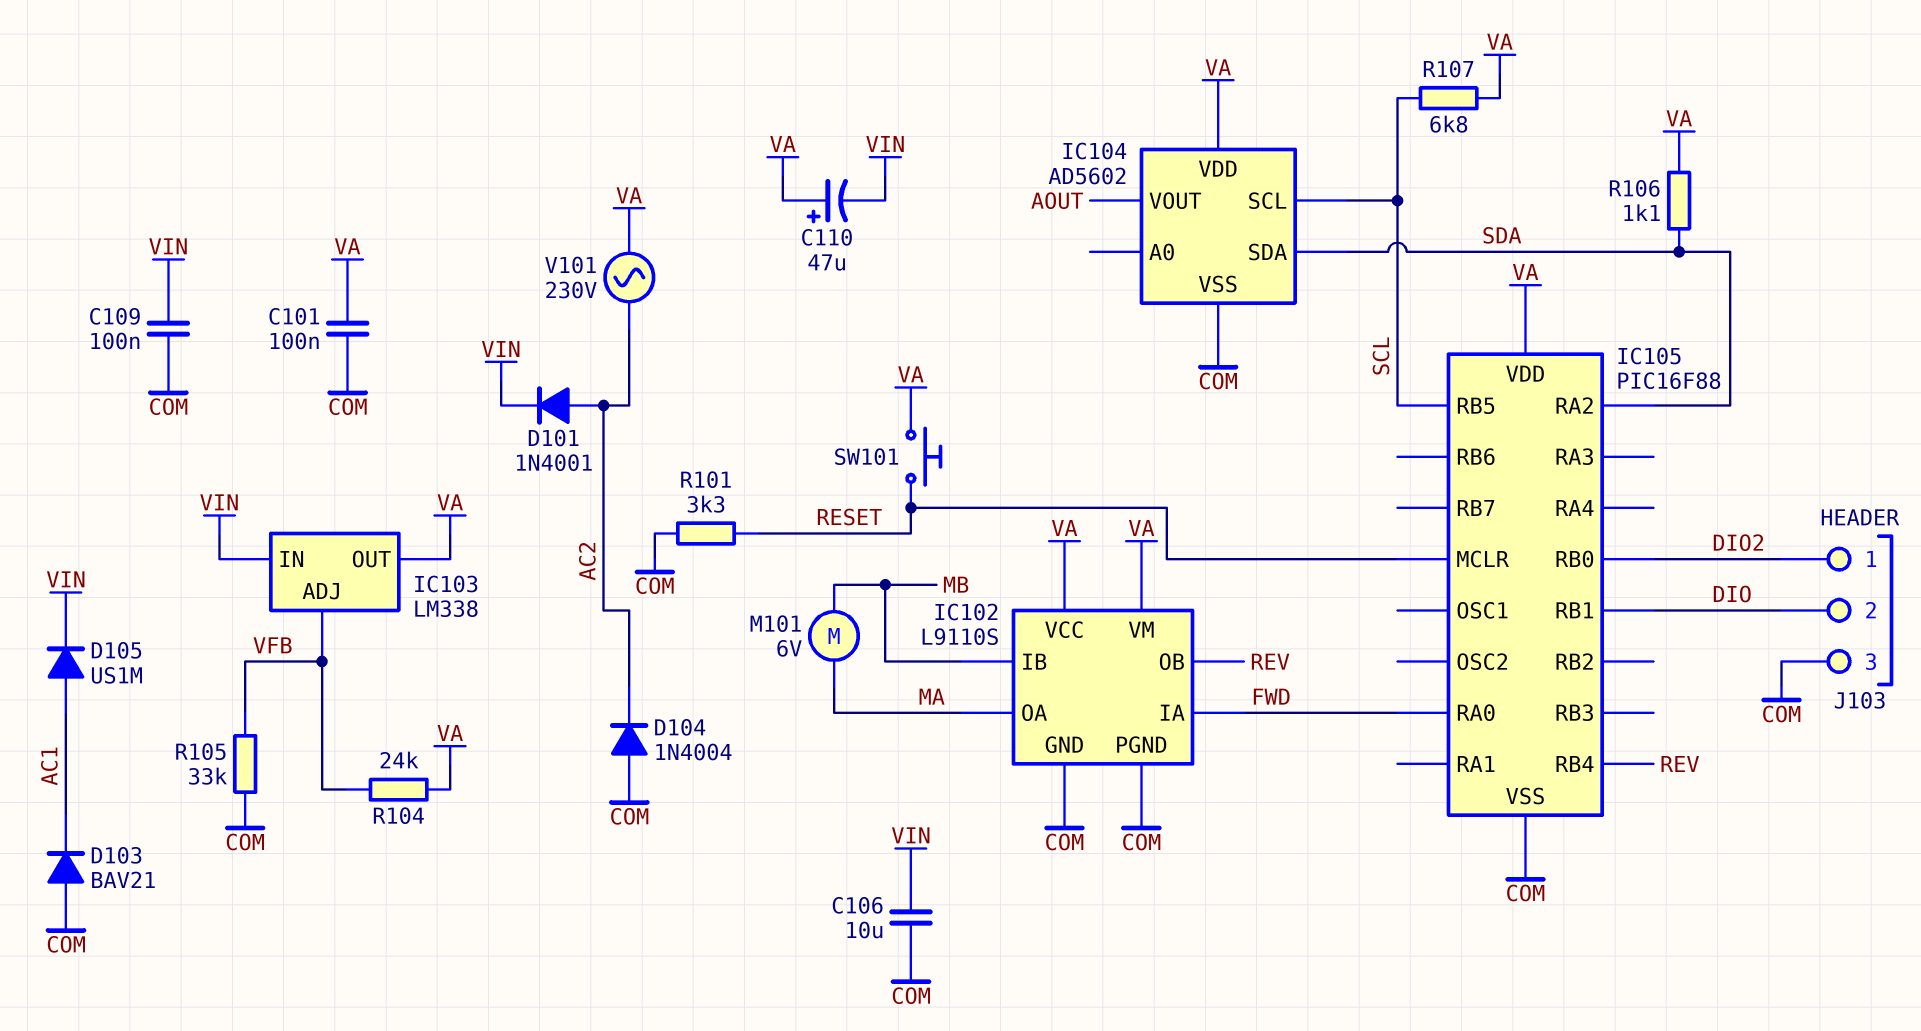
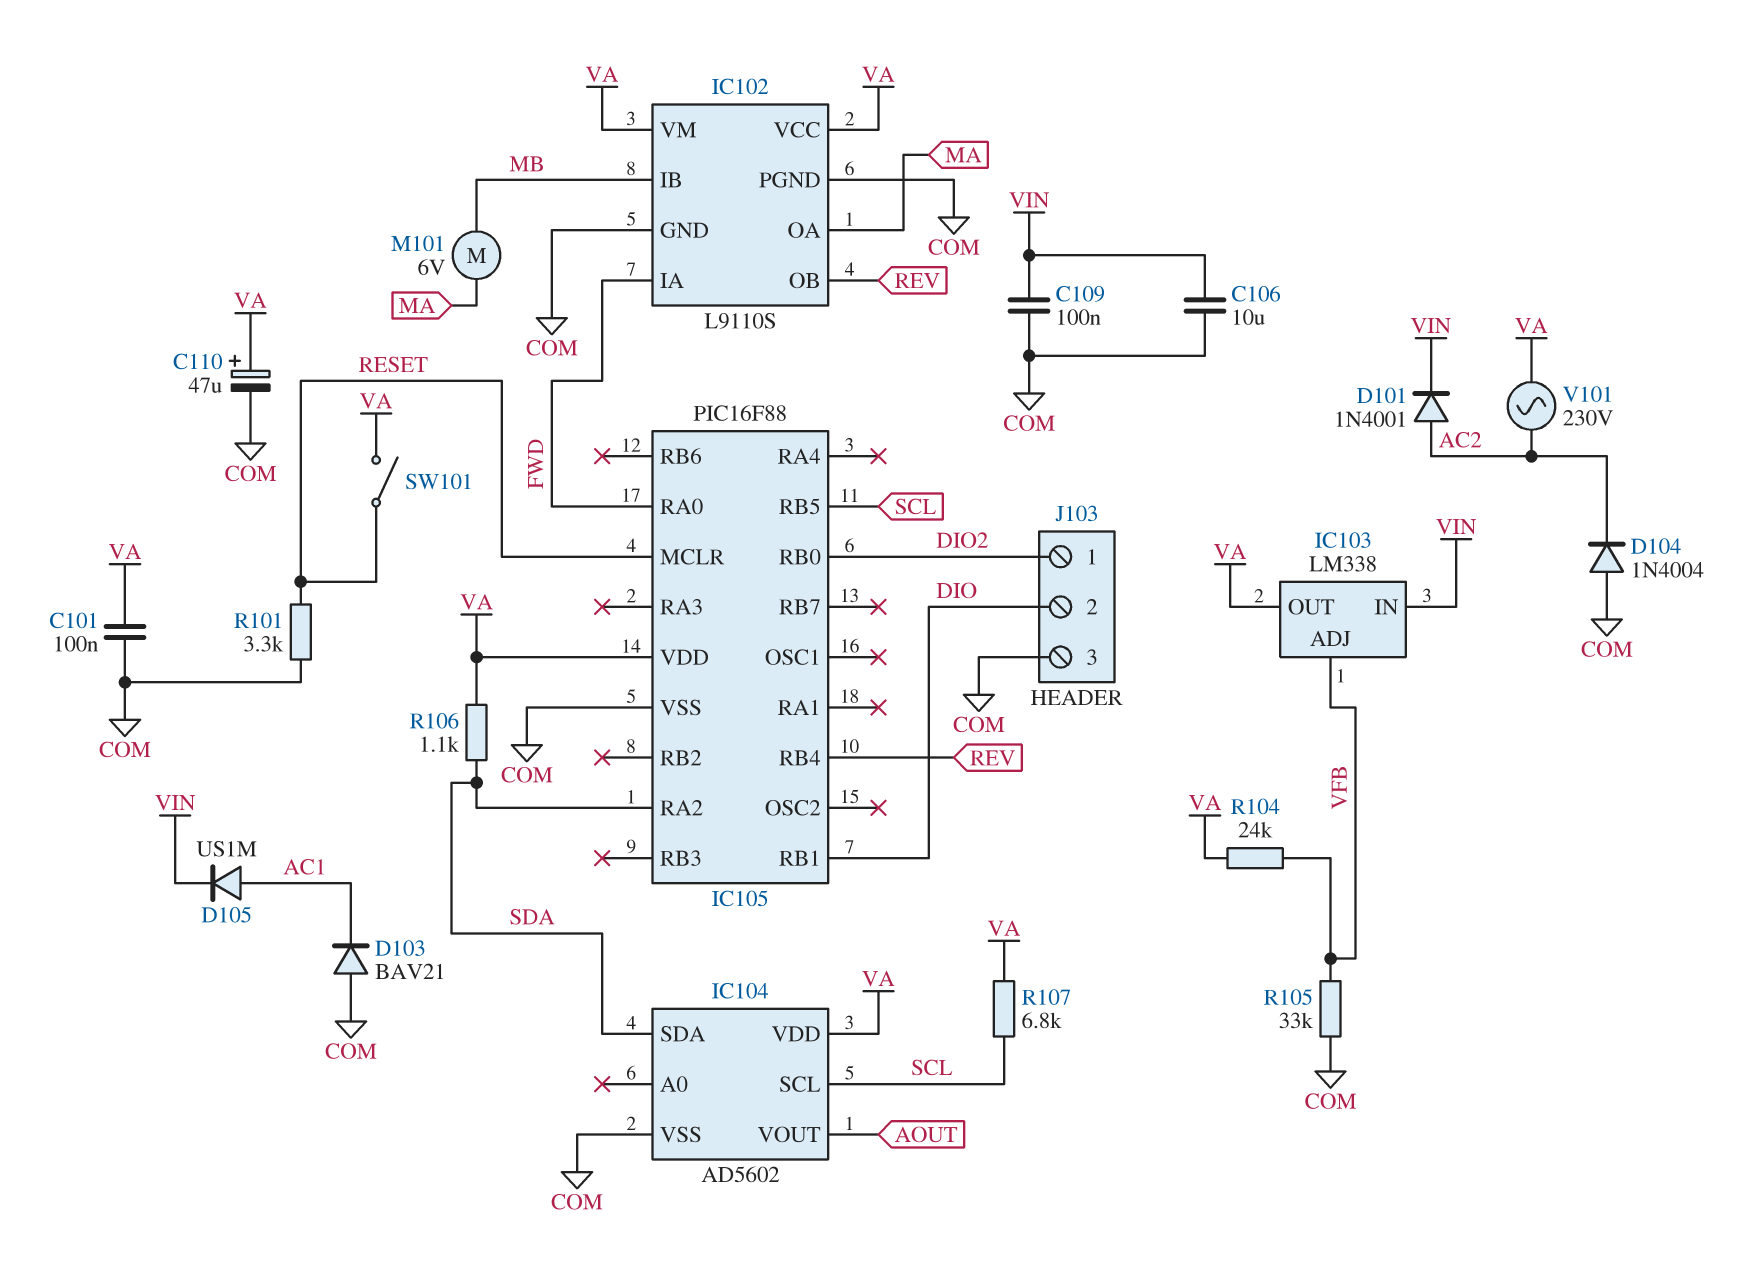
C110: 47uF (plus VA, minus VIN) -> 47uF (plus VA, minus COM)
SW101: button (RESET, VA) -> switch (RESET, VA)

